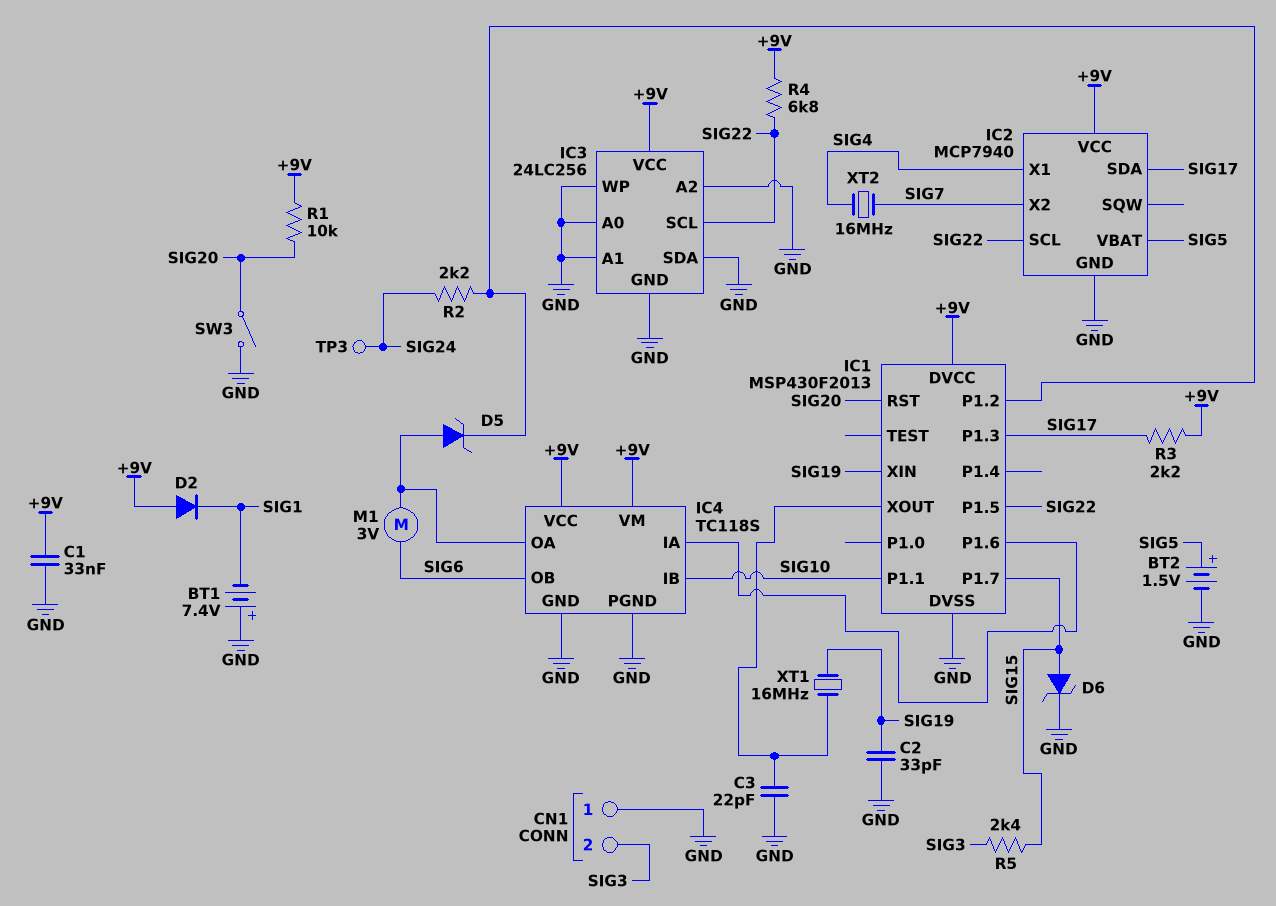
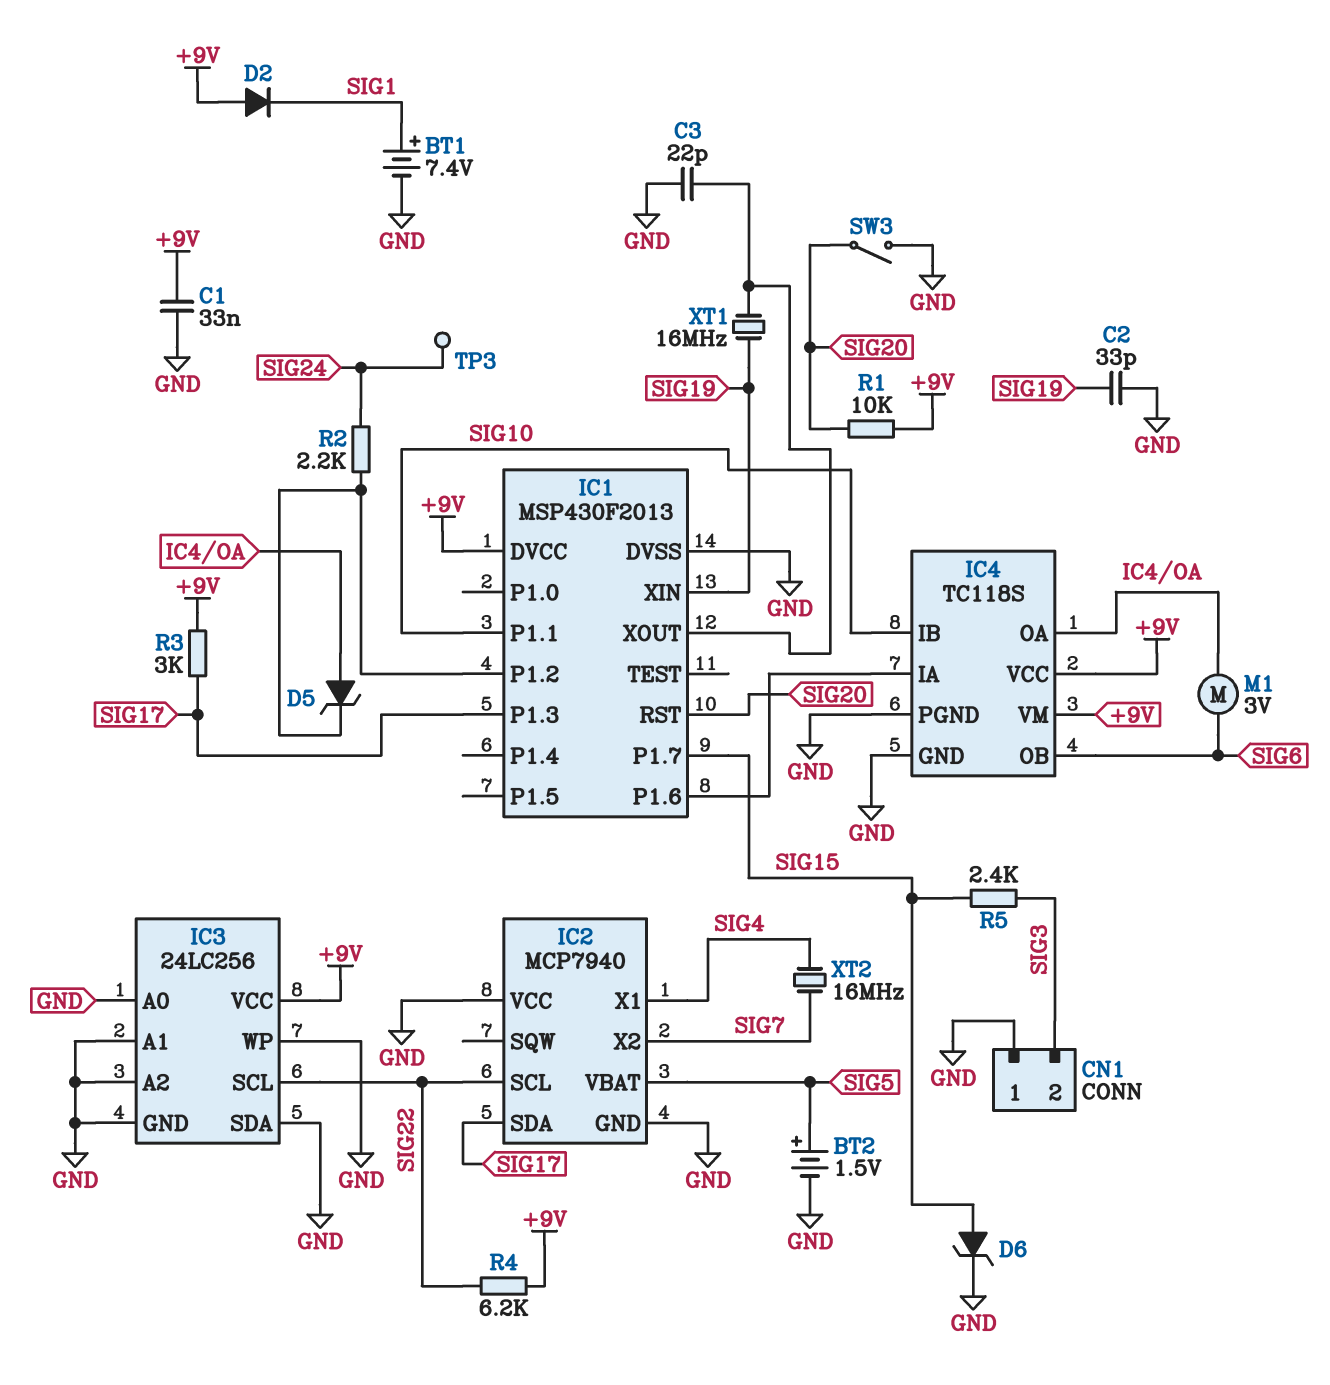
BT1: 7.4V (plus GND, minus SIG1) -> 7.4V (plus SIG1, minus GND)
IC1 pin P1.5: SIG22 -> none
IC2 pin VCC: +9V -> GND
R3: 2.2k (+9V, SIG17) -> 3k (+9V, SIG17)
R4: 6.8k (+9V, SIG22) -> 6.2k (+9V, SIG22)

